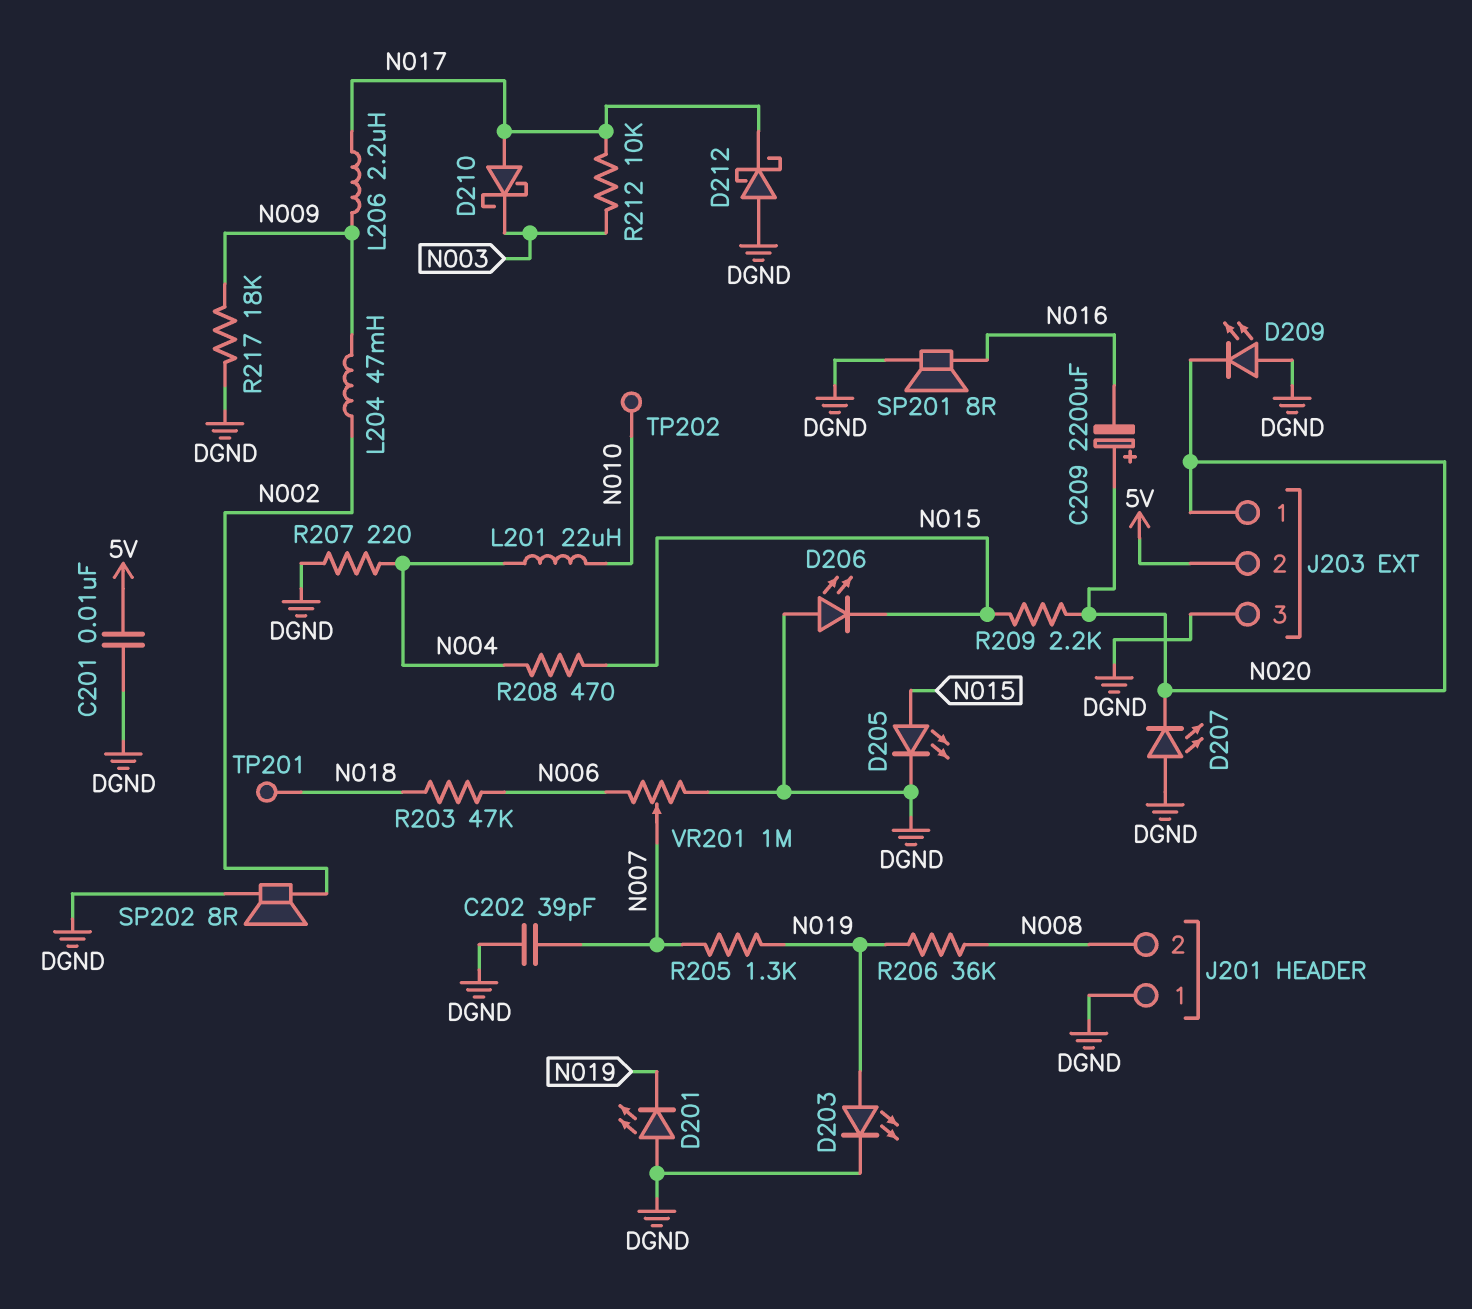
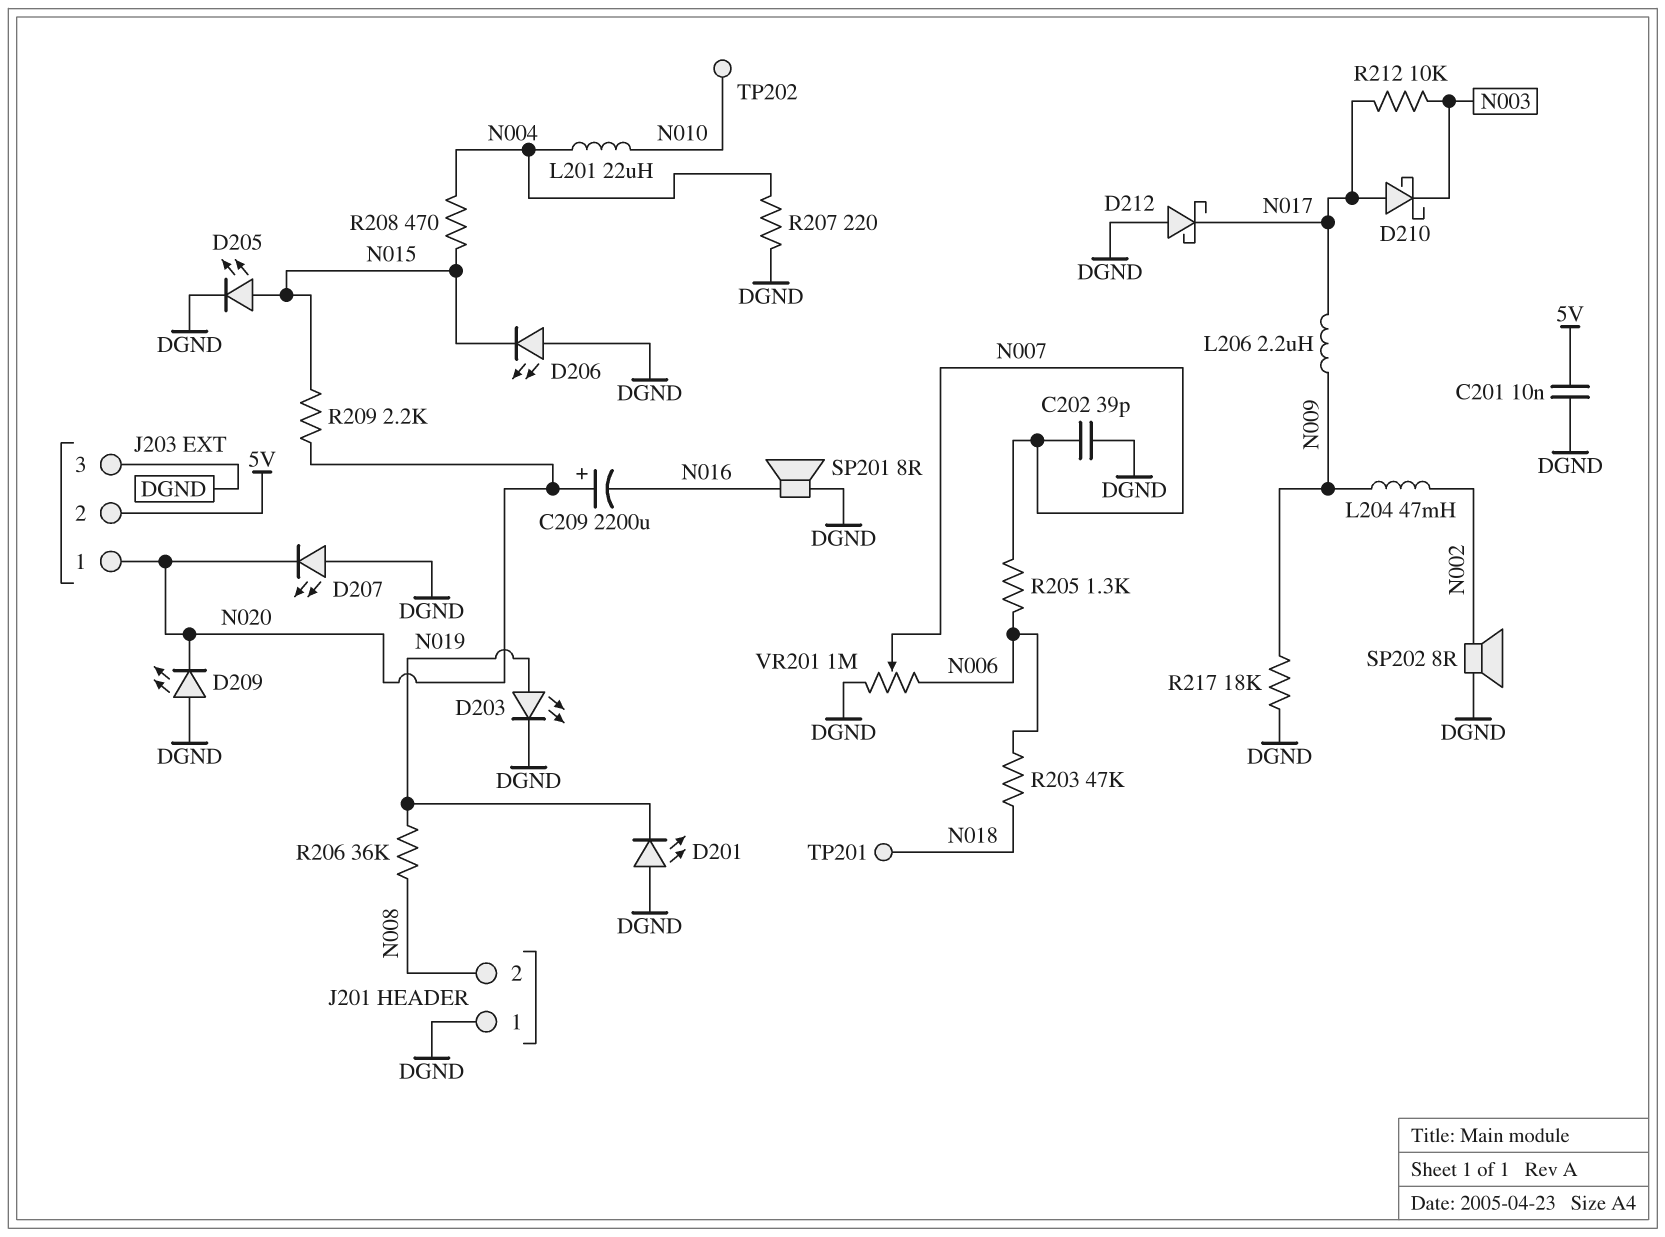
R205: 1.3k (N007, N019) -> 1.3k (N006, N007)

